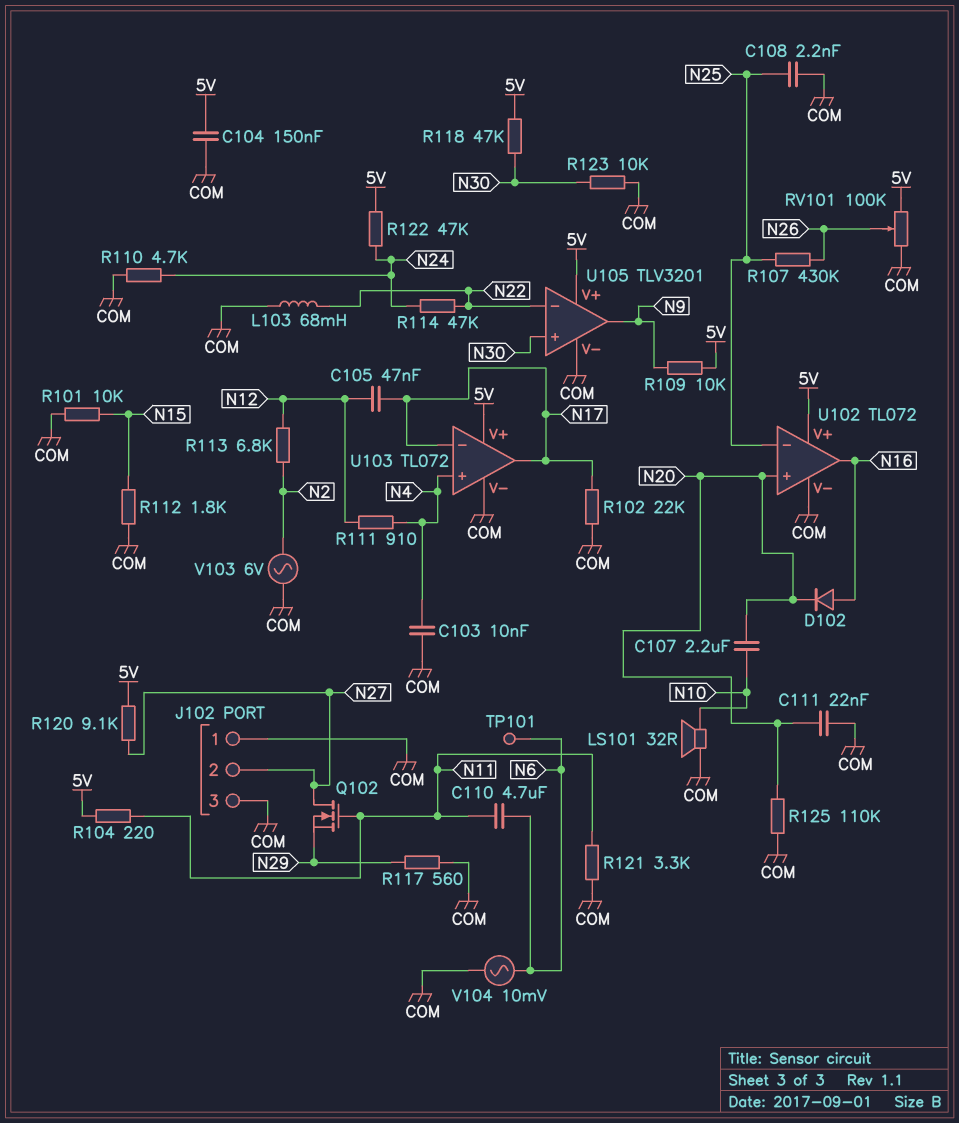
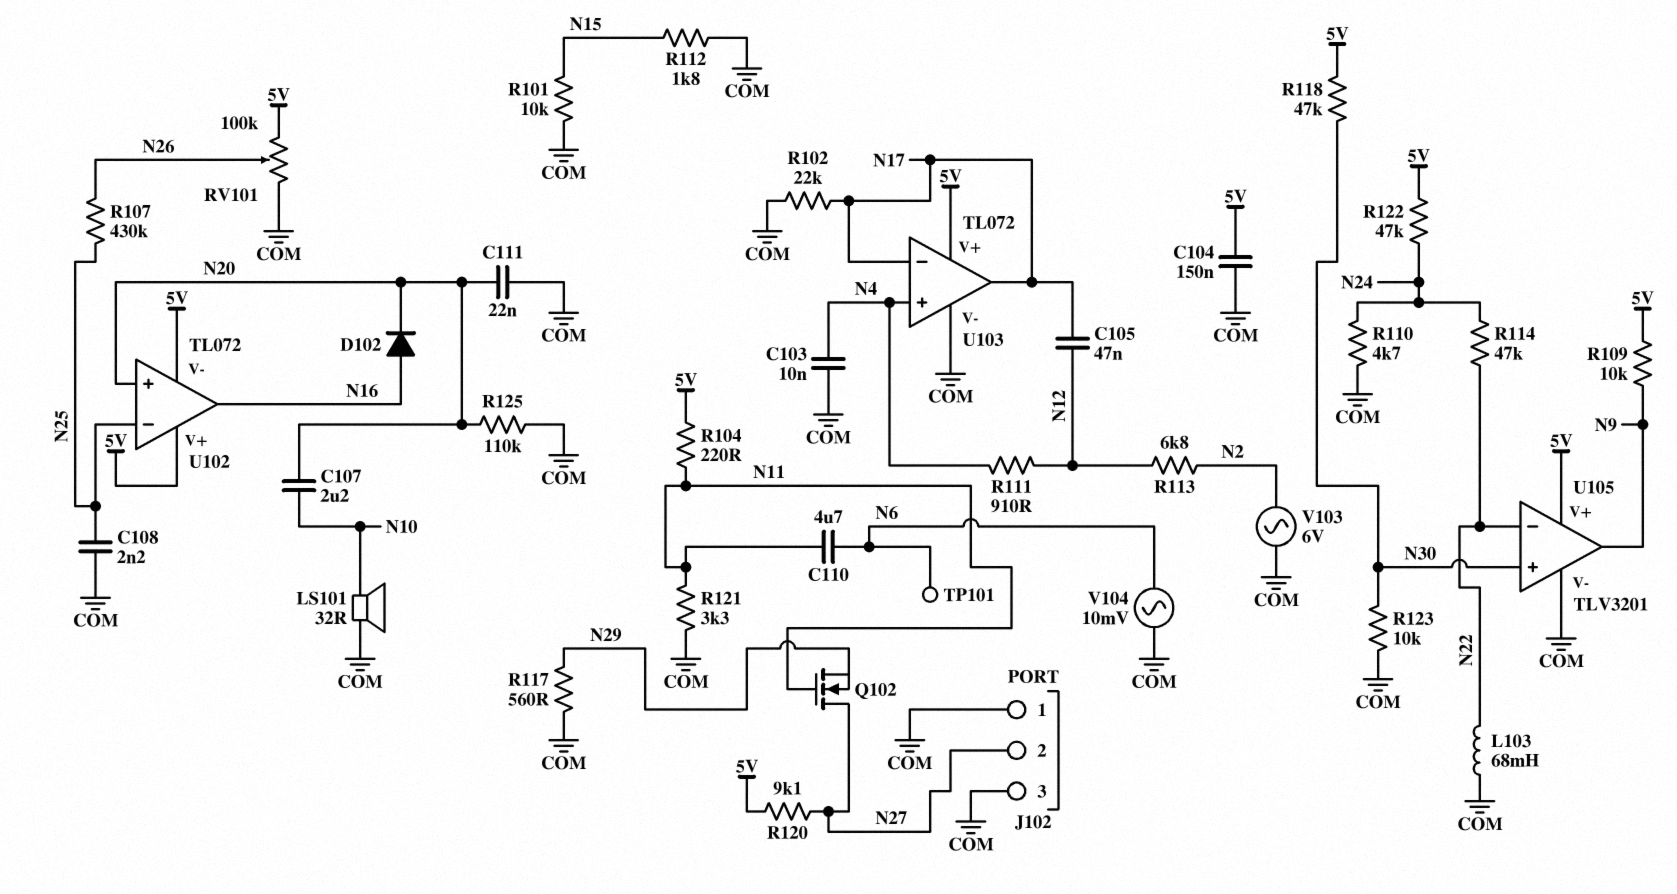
U102 pin V-: COM -> 5V

